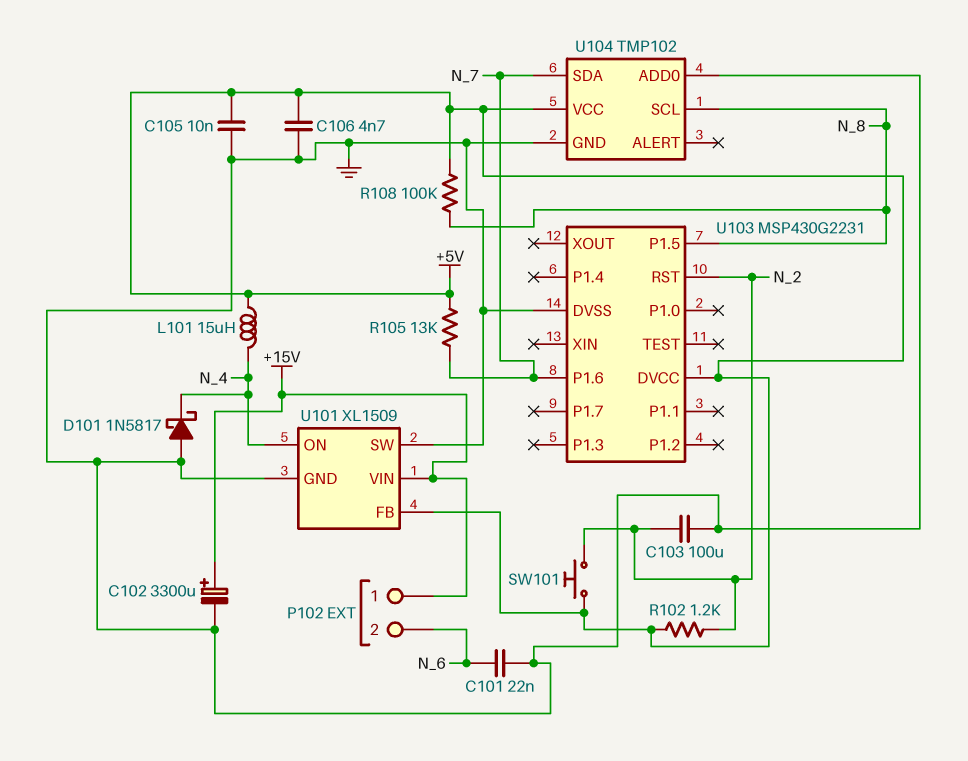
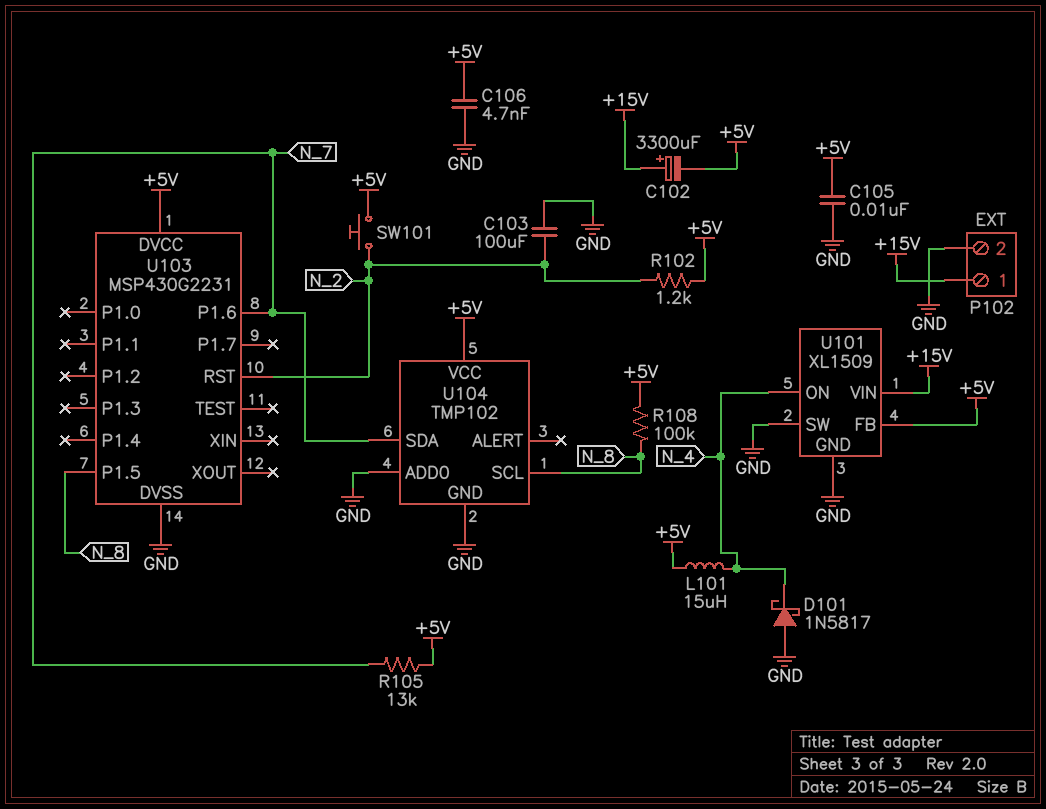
C101: 22nF (GND, N_6) -> none
C102: 3300uF (plus +15V, minus GND) -> 3300uF (plus +15V, minus +5V)
P102 pin 2: N_6 -> GND

